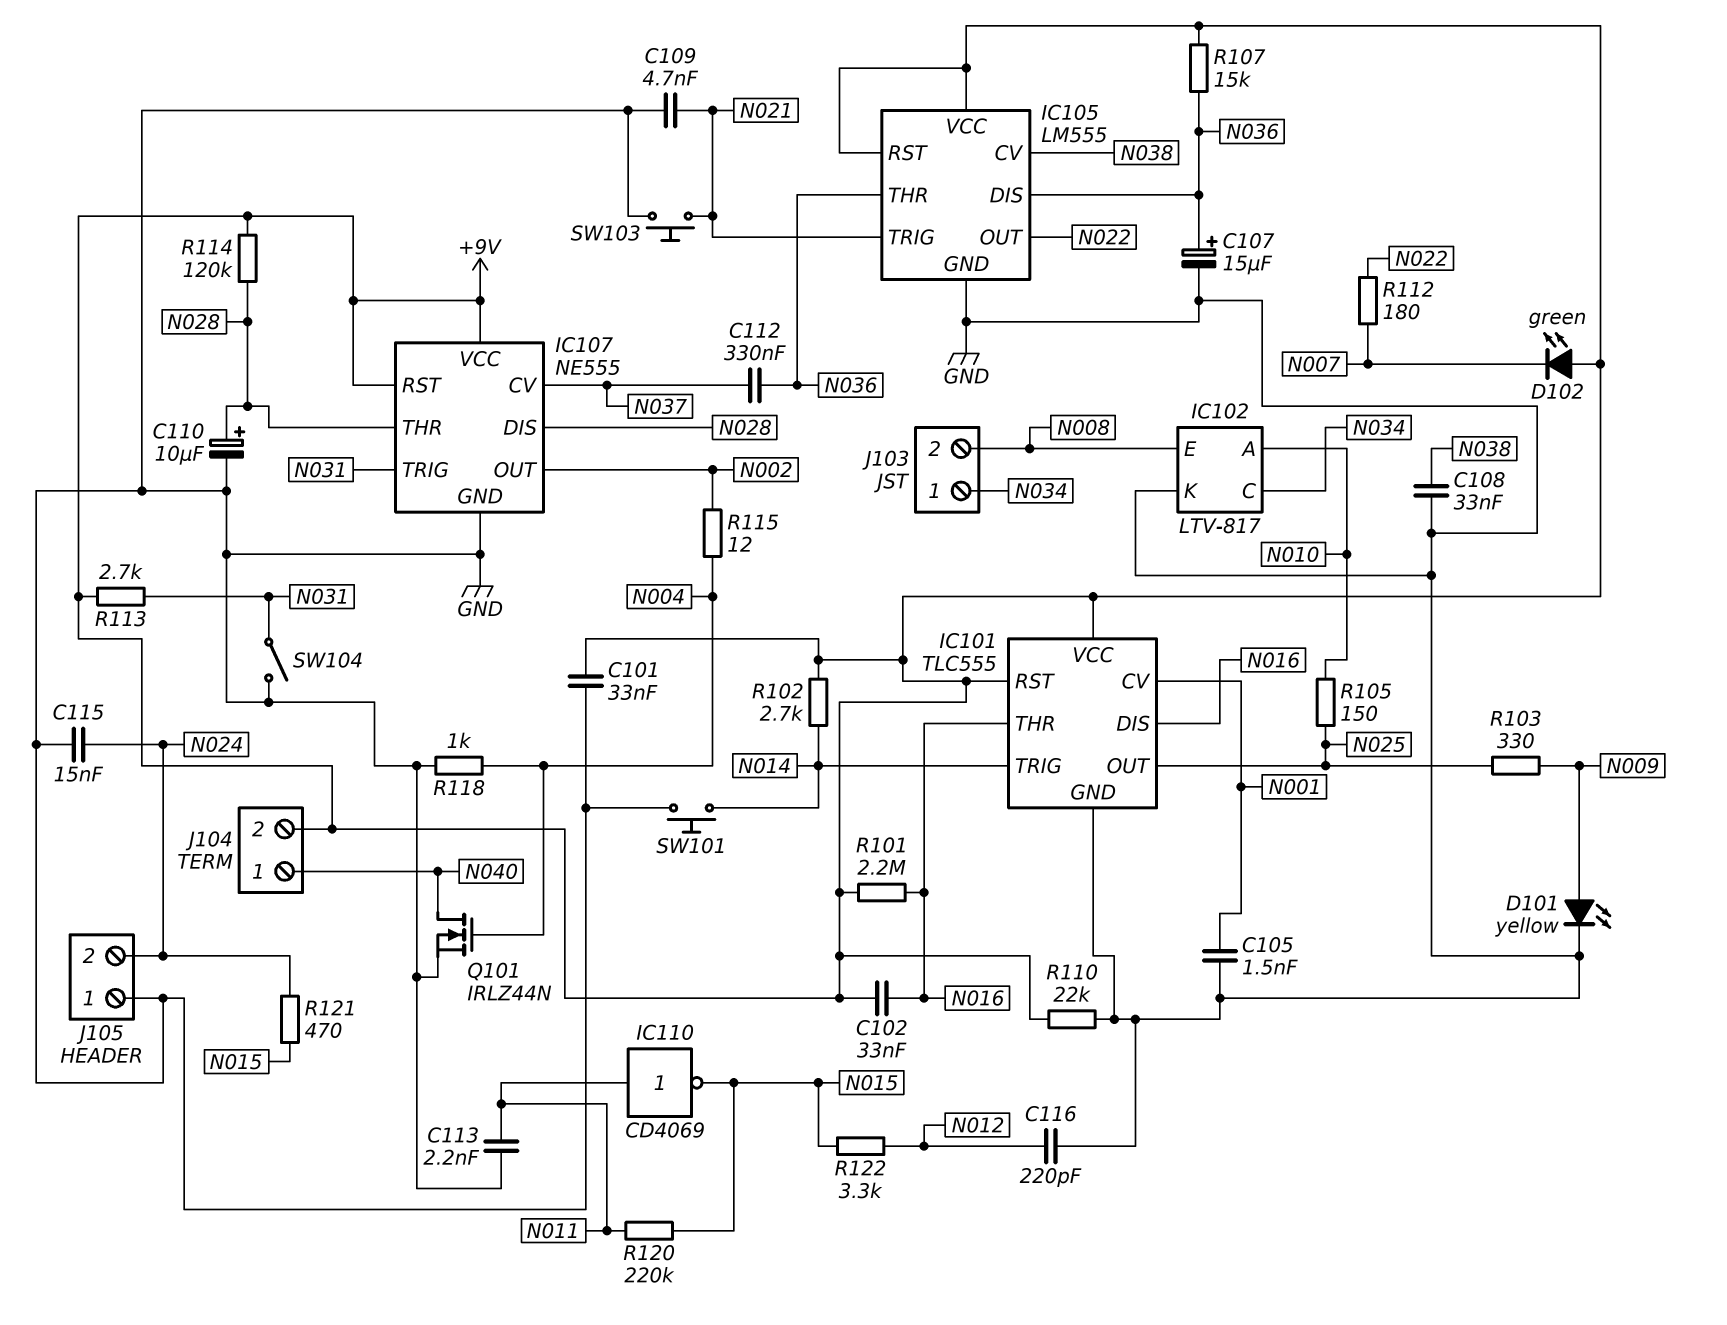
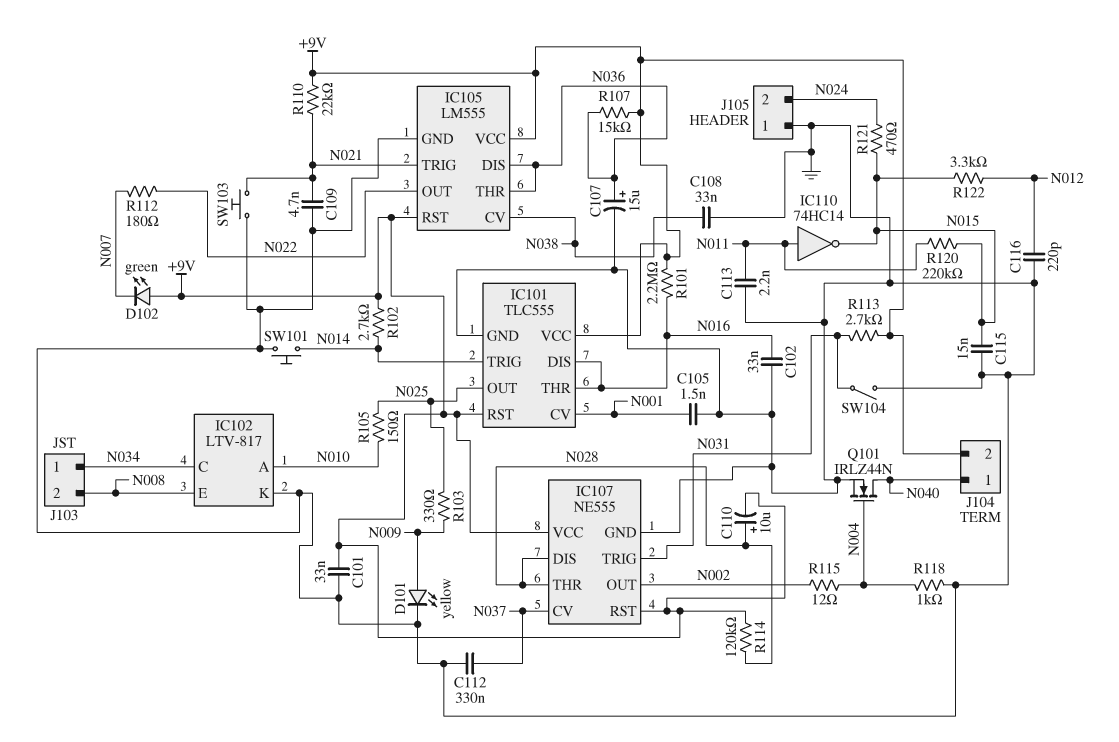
C102: 33nF (+9V, N016) -> 33nF (GND, N016)
C110: 10uF (plus N028, minus GND) -> 10uF (plus N028, minus +9V)
C112: 330nF (N036, N037) -> 330nF (GND, N037)
C115: 15nF (GND, N024) -> 15nF (GND, N015)
IC110: NOT CD4069 (in N011, out N015) -> NOT 74HC14 (in N011, out N015)
R110: 22k (+9V, GND) -> 22k (+9V, N021)

